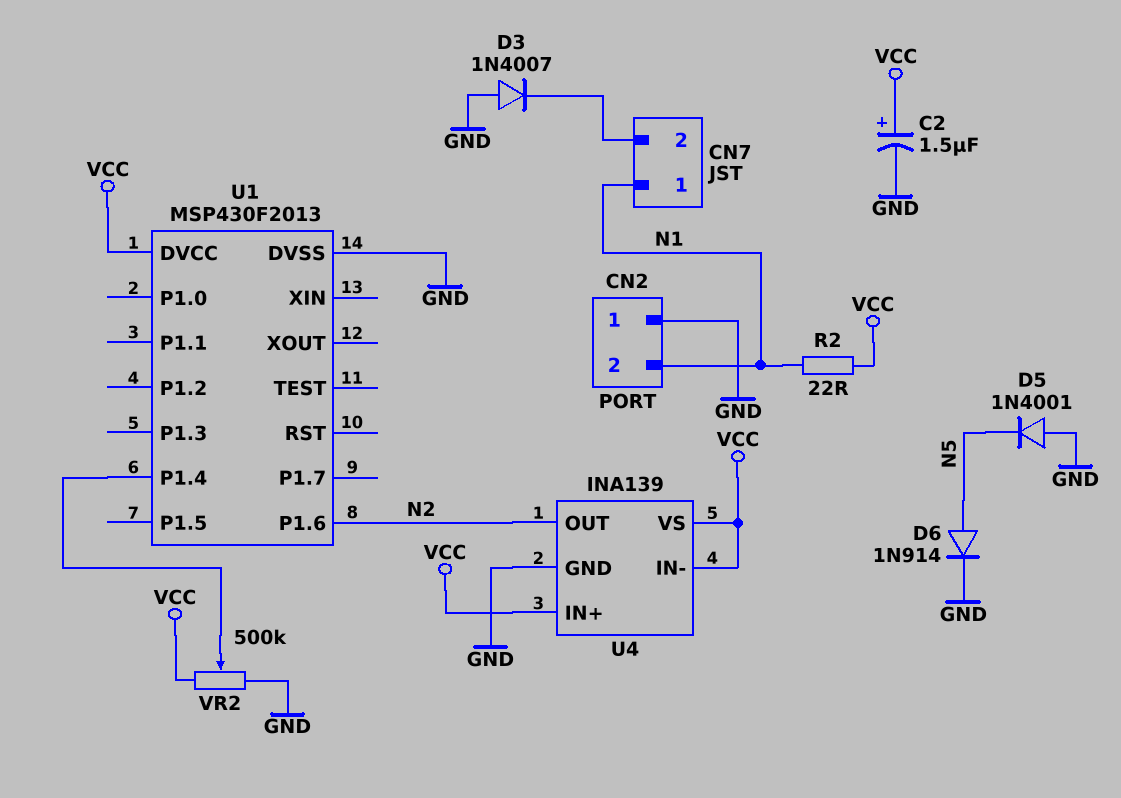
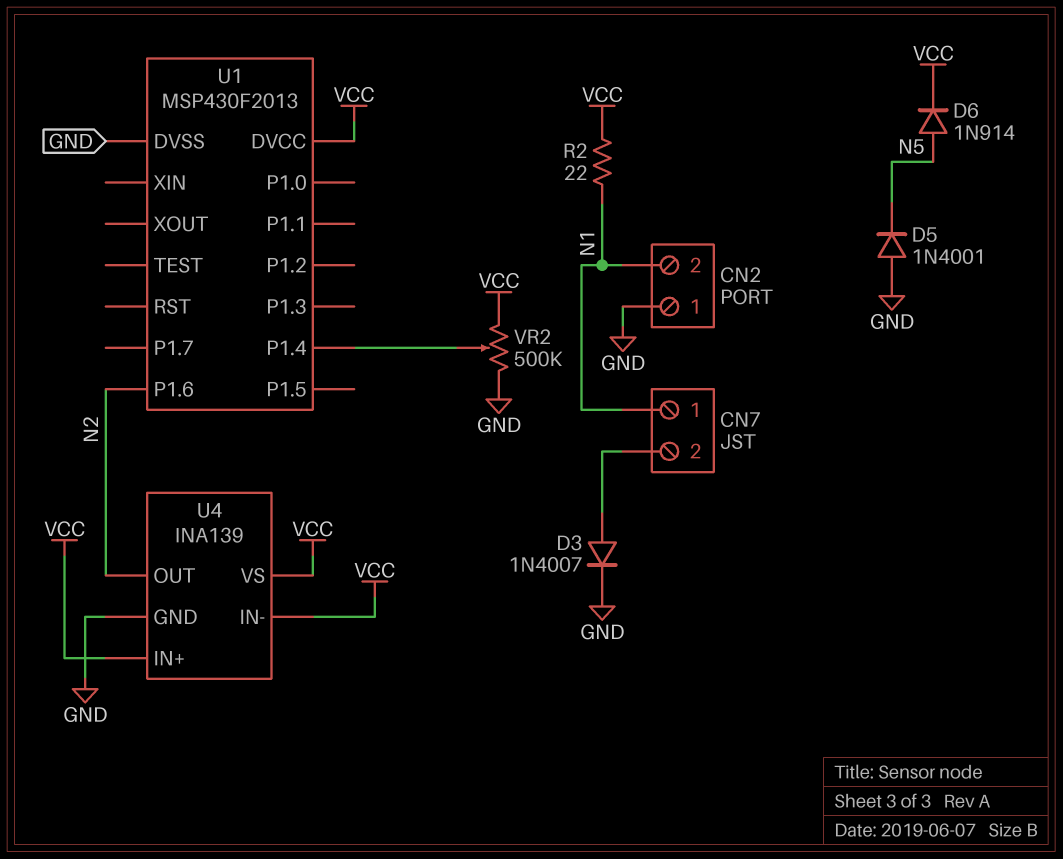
C2: 1.5uF (plus VCC, minus GND) -> none
D3: diode 1N4007 (A GND, K CN7/2) -> diode 1N4007 (A CN7/2, K GND)
D6: diode 1N914 (A N5, K GND) -> diode 1N914 (A N5, K VCC)

